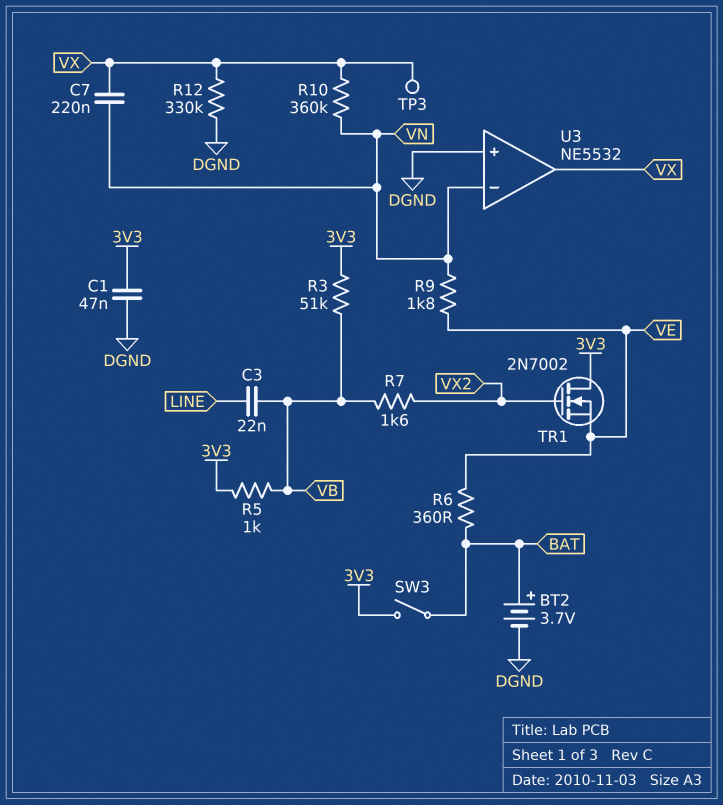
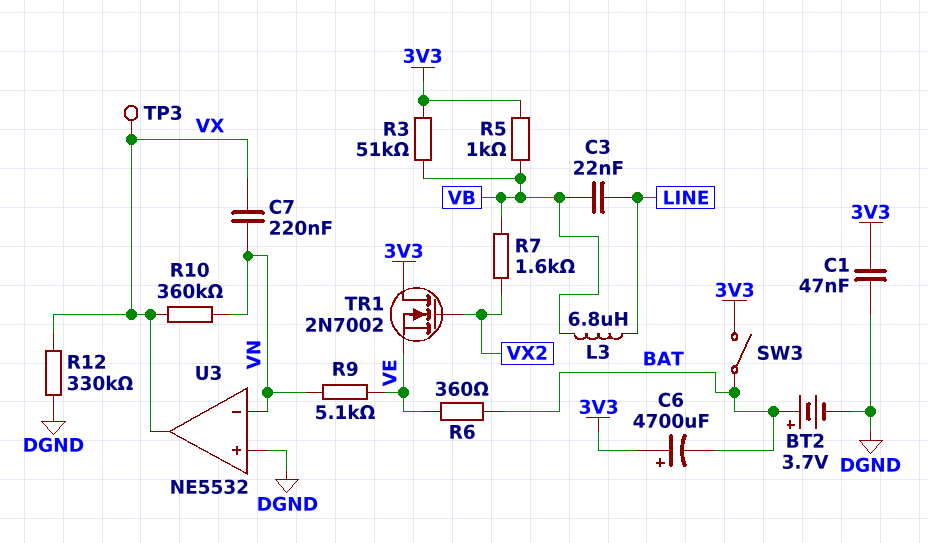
C6: none -> 4700uF (plus 3V3, minus BAT)
L3: none -> 6.8uH (LINE, VB)
R9: 1.8k (VE, VN) -> 5.1k (VE, VN)

